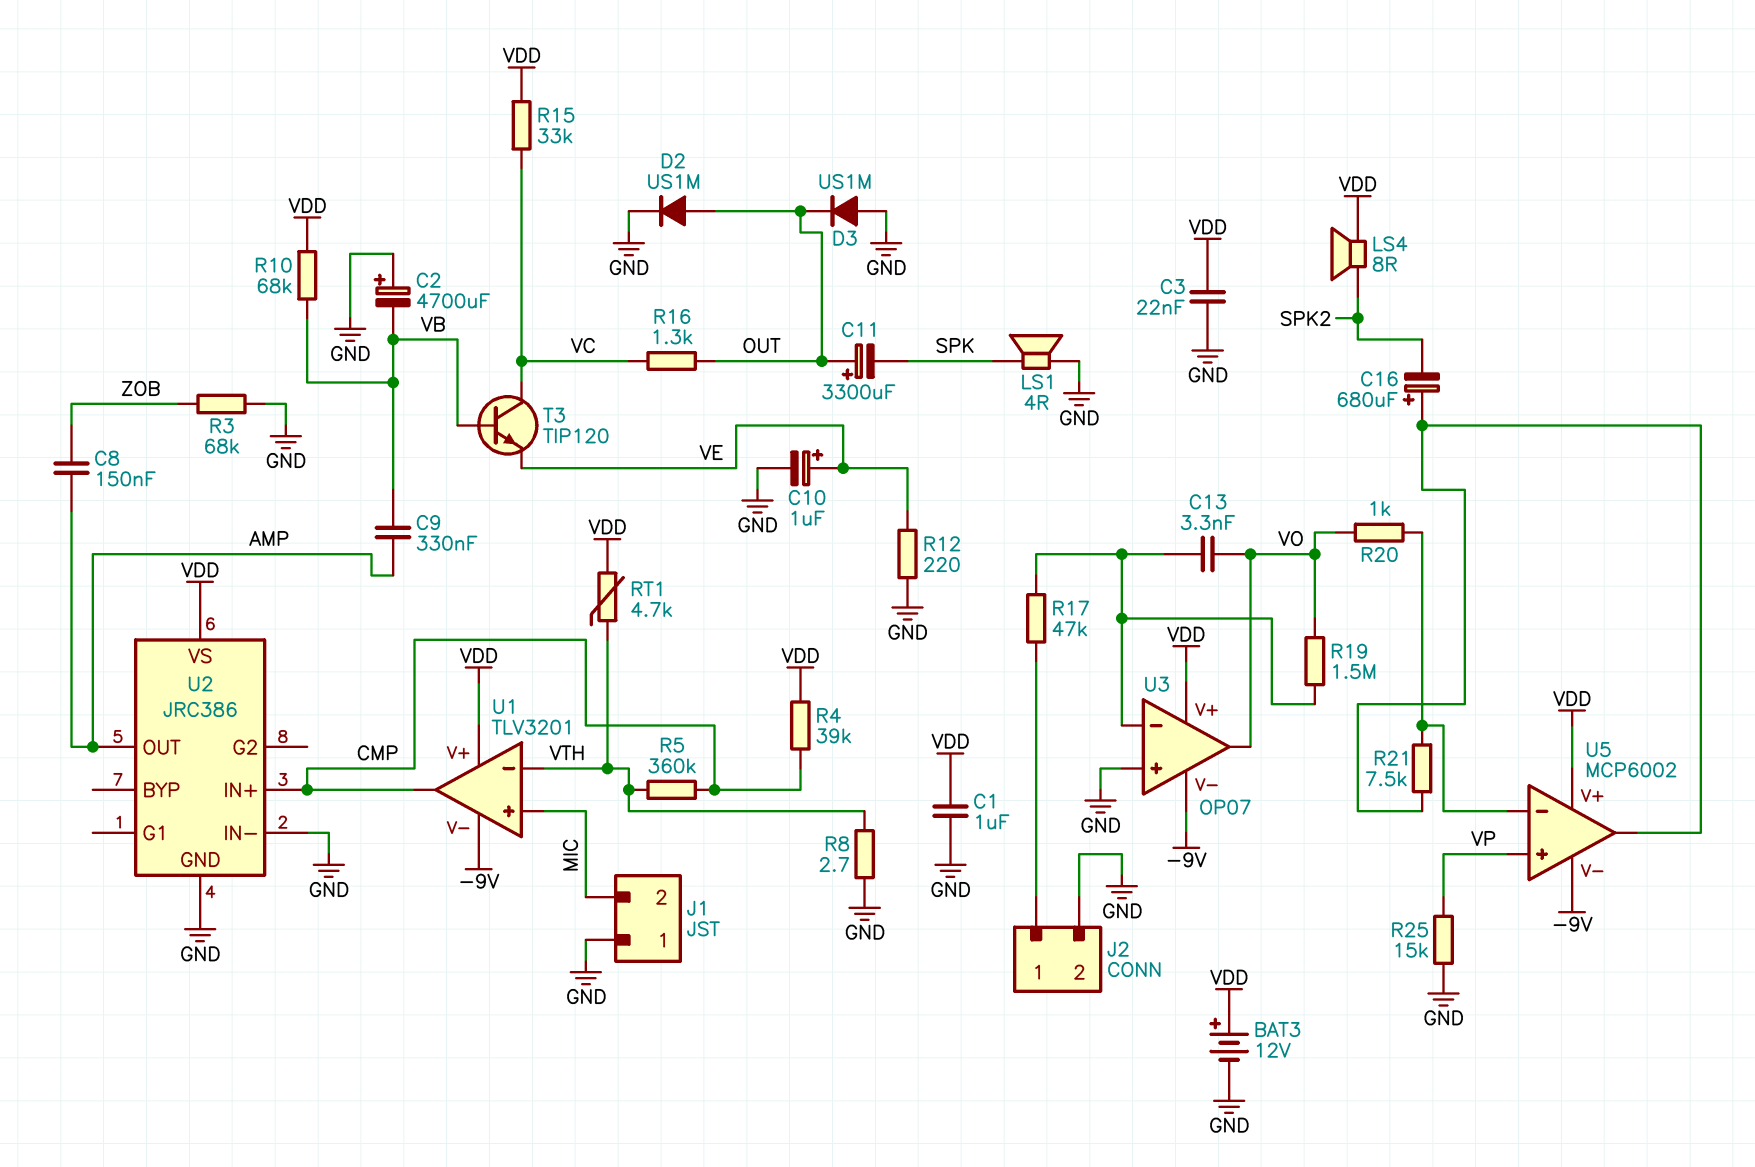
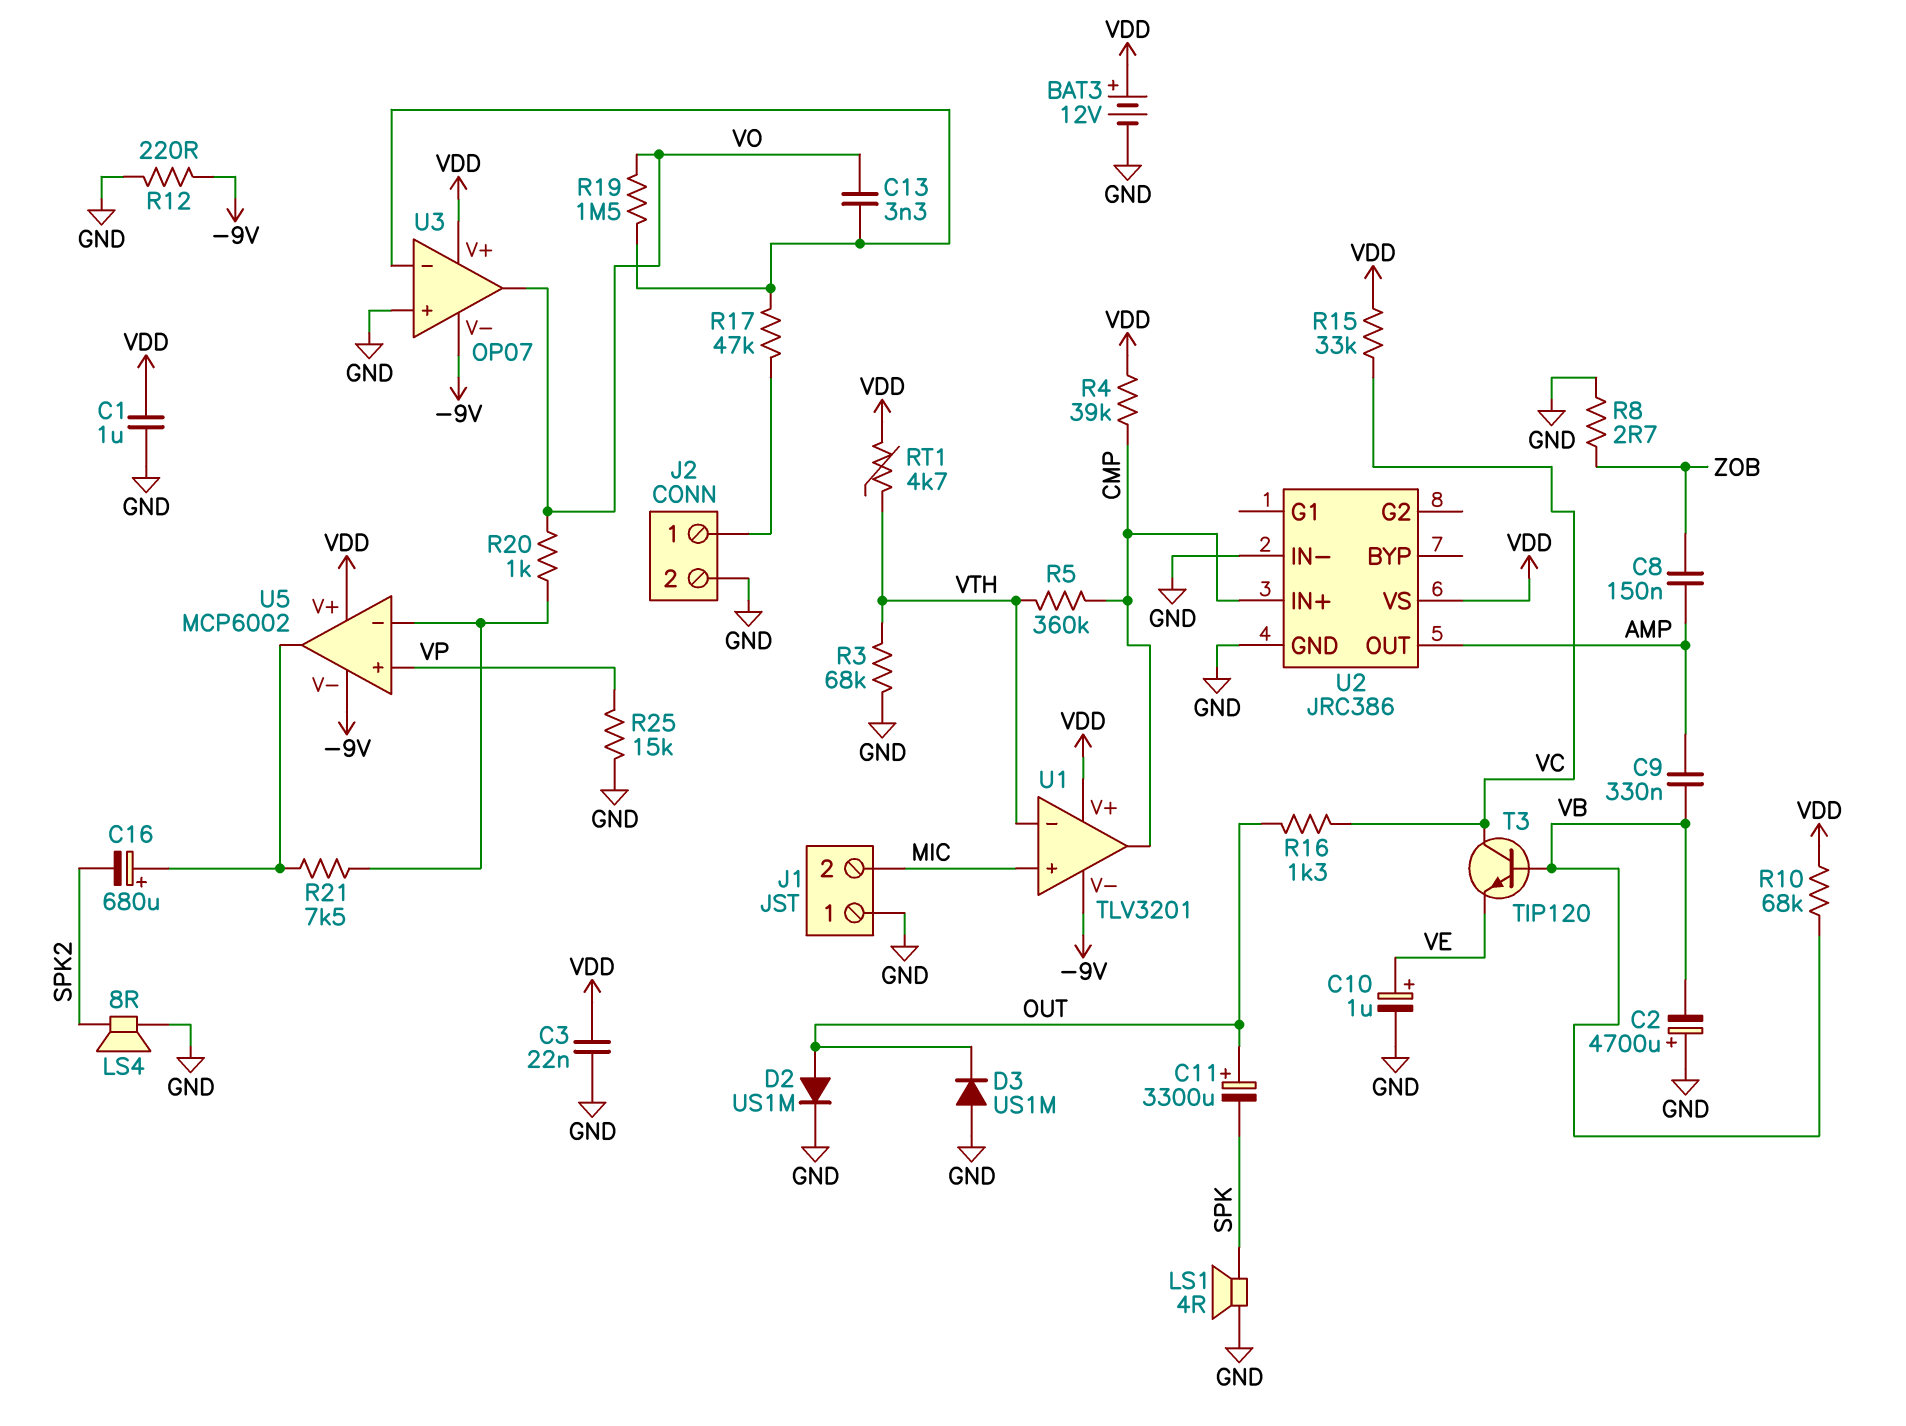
LS4: speaker 8R (SPK2, VDD) -> speaker 8R (GND, SPK2)
R3: 68k (GND, ZOB) -> 68k (GND, VTH)
R8: 2.7 (GND, VTH) -> 2.7 (GND, ZOB)
R12: 220 (GND, VE) -> 220 (-9V, GND)

